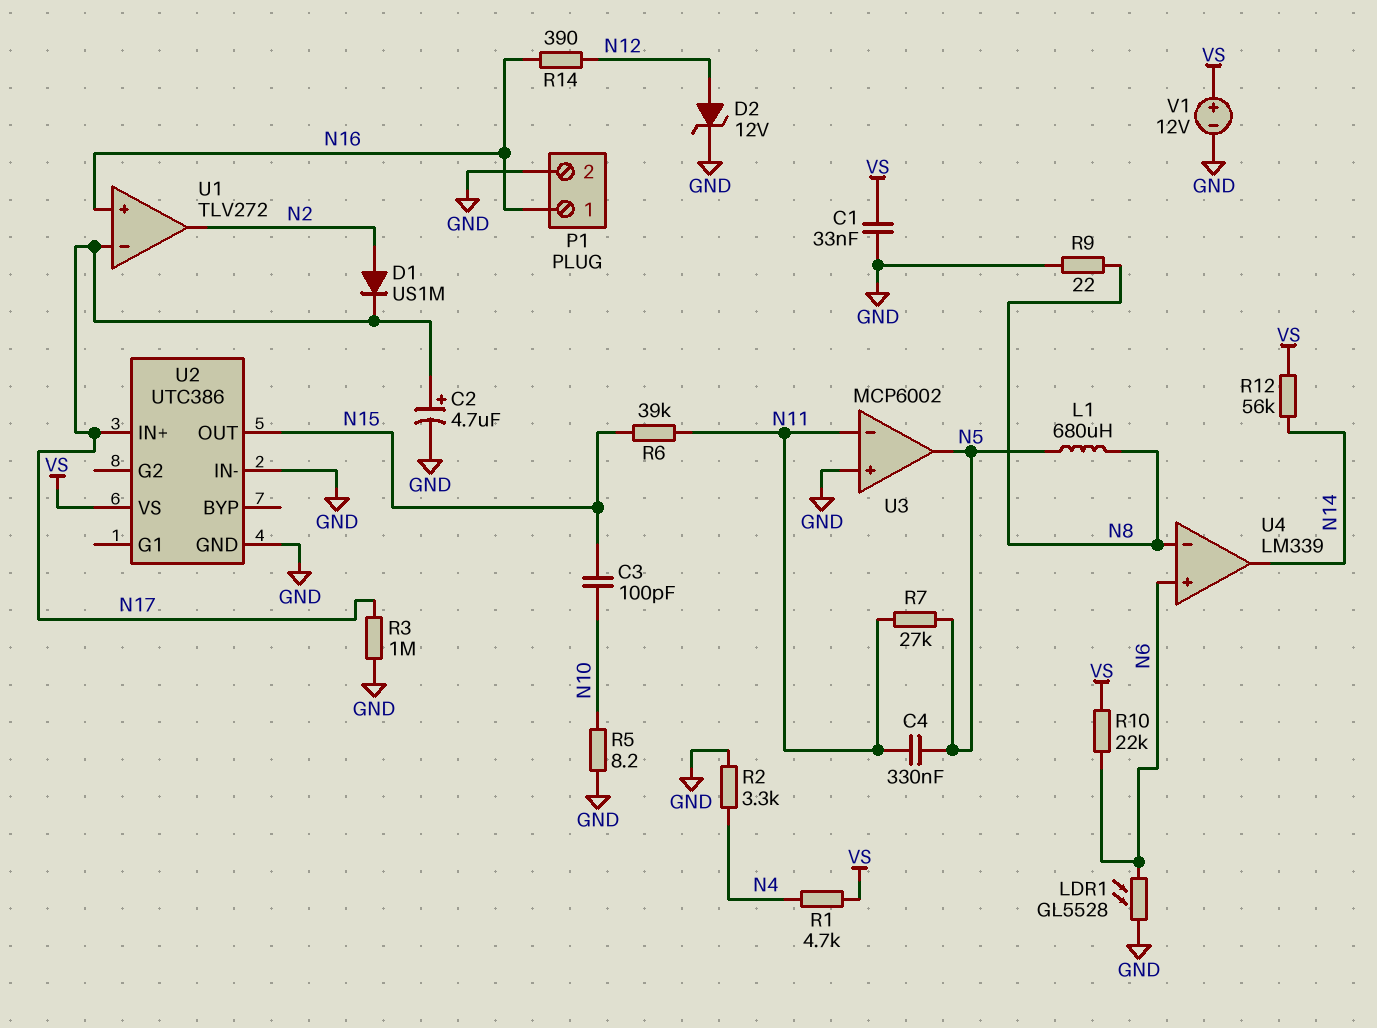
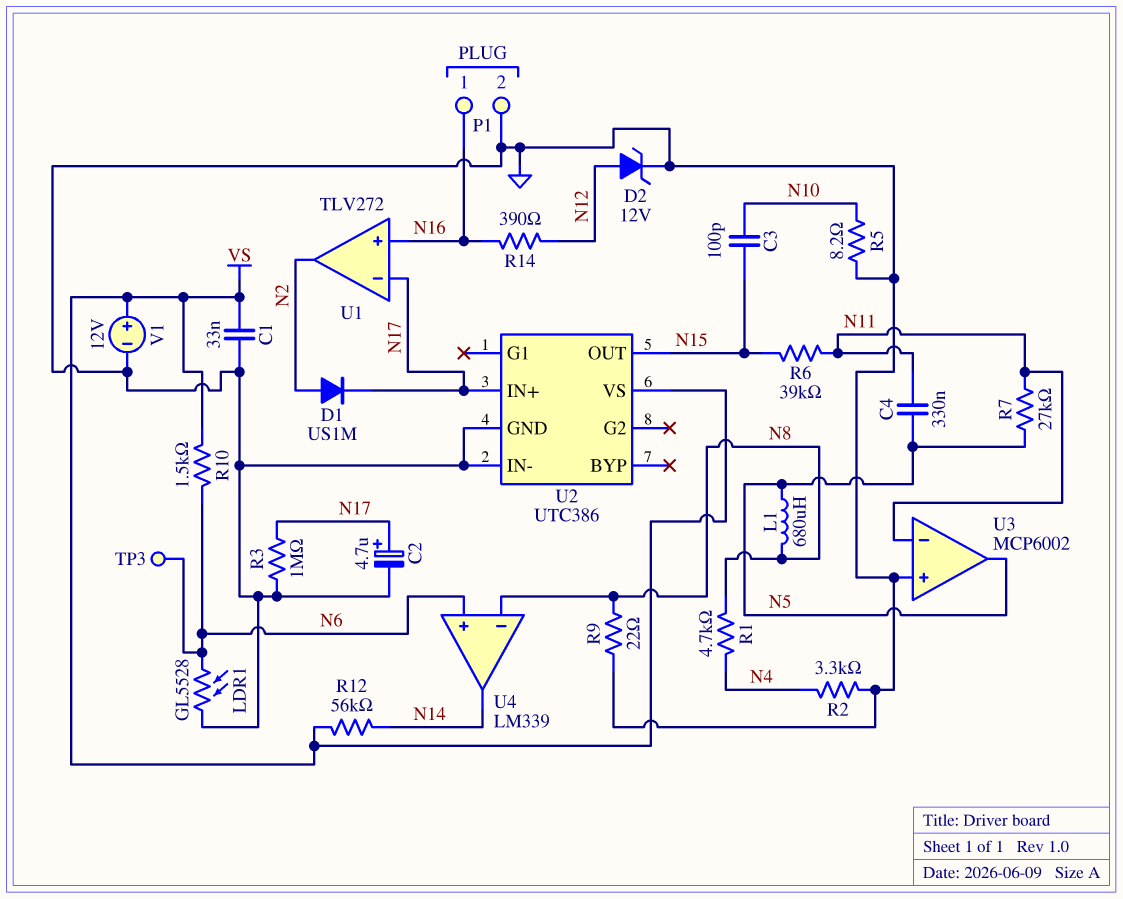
R1: 4.7k (N4, VS) -> 4.7k (N4, N8)
R10: 22k (N6, VS) -> 1.5k (N6, VS)
TP3: none -> test point (N6)

